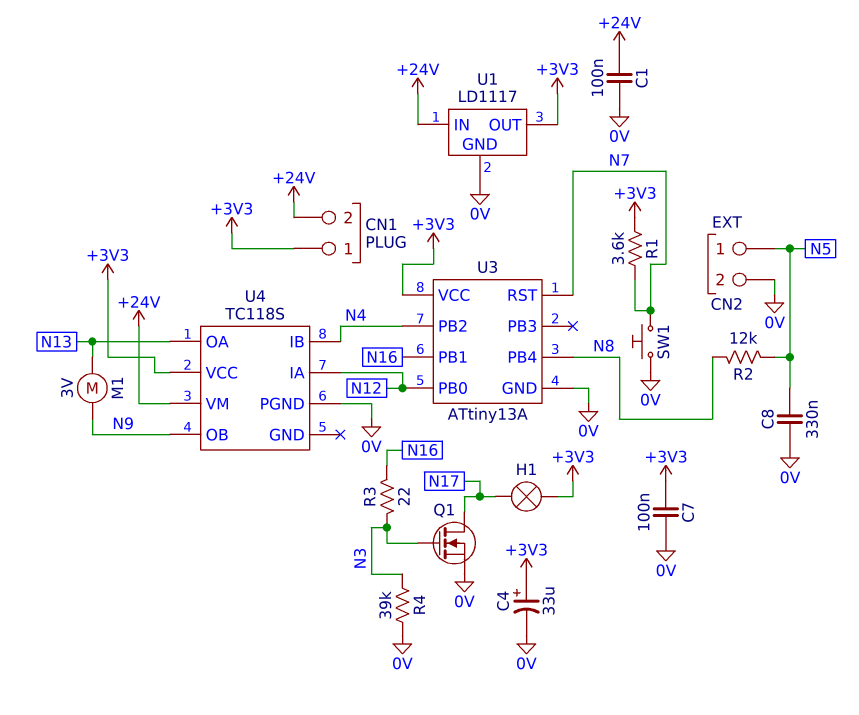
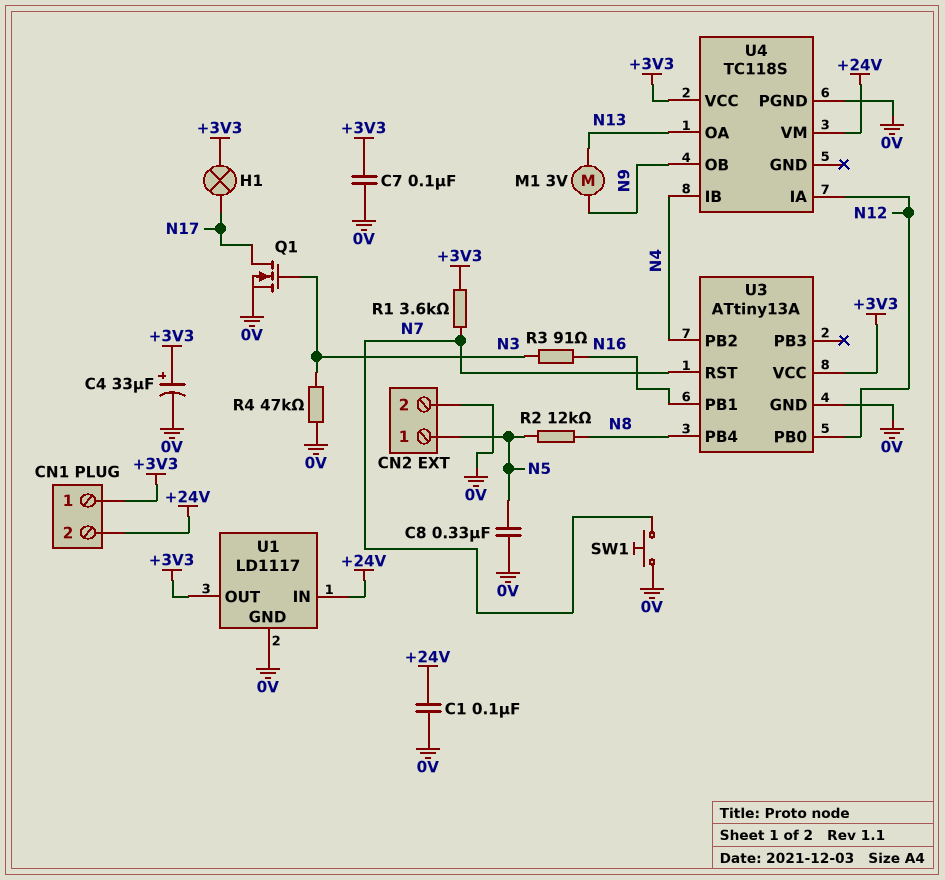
R3: 22 (N3, N16) -> 91 (N3, N16)
R4: 39k (0V, N3) -> 47k (0V, N3)

